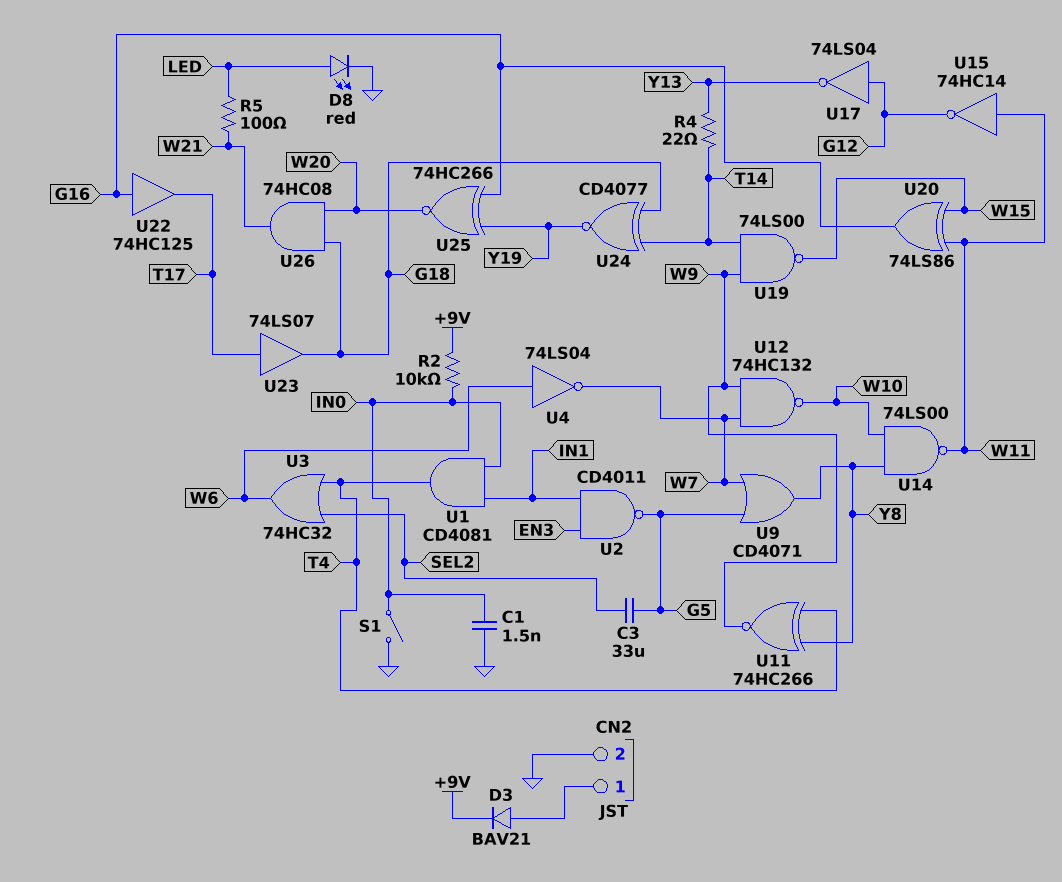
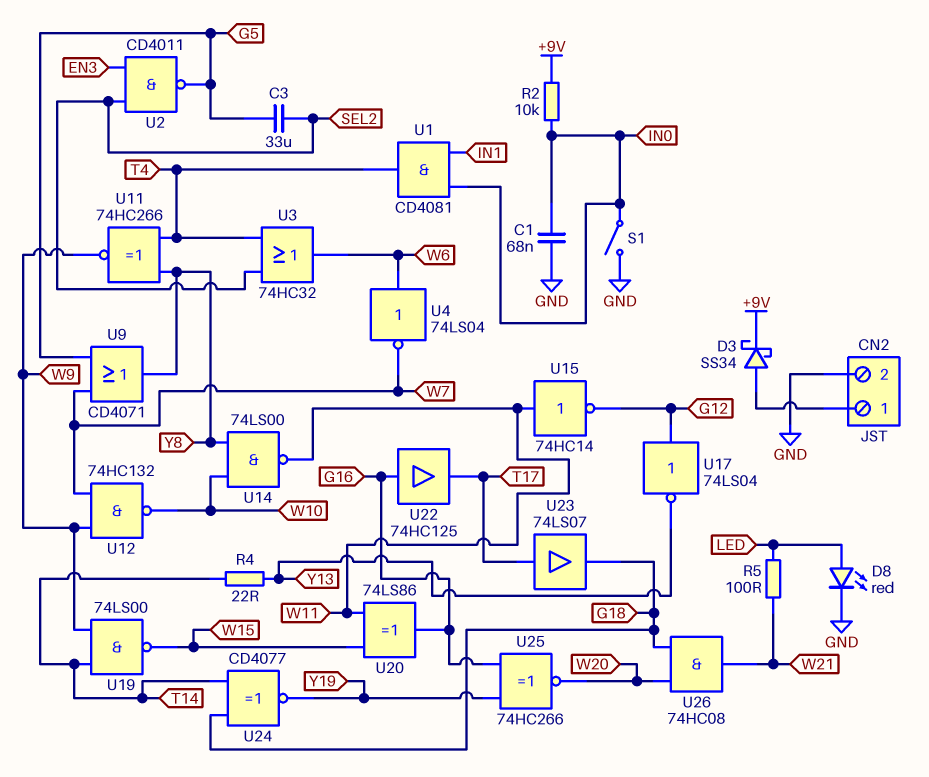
C1: 1.5nF (GND, IN0) -> 68nF (GND, IN0)
D3: diode BAV21 (A CN2/1, K +9V) -> schottky SS34 (A CN2/1, K +9V)
U2: NAND CD4011 (in EN3, in IN1, out G5) -> NAND CD4011 (in EN3, in SEL2, out G5)

